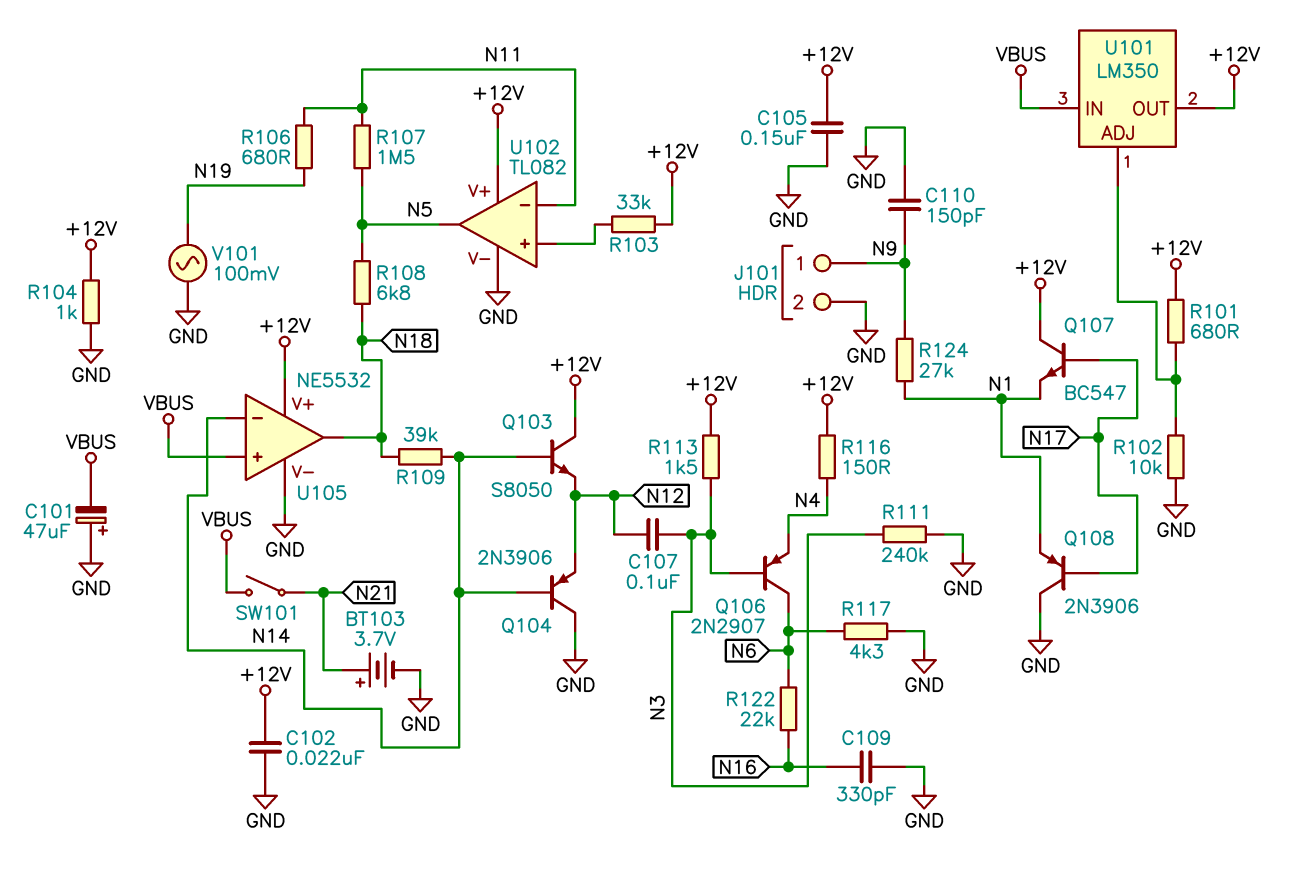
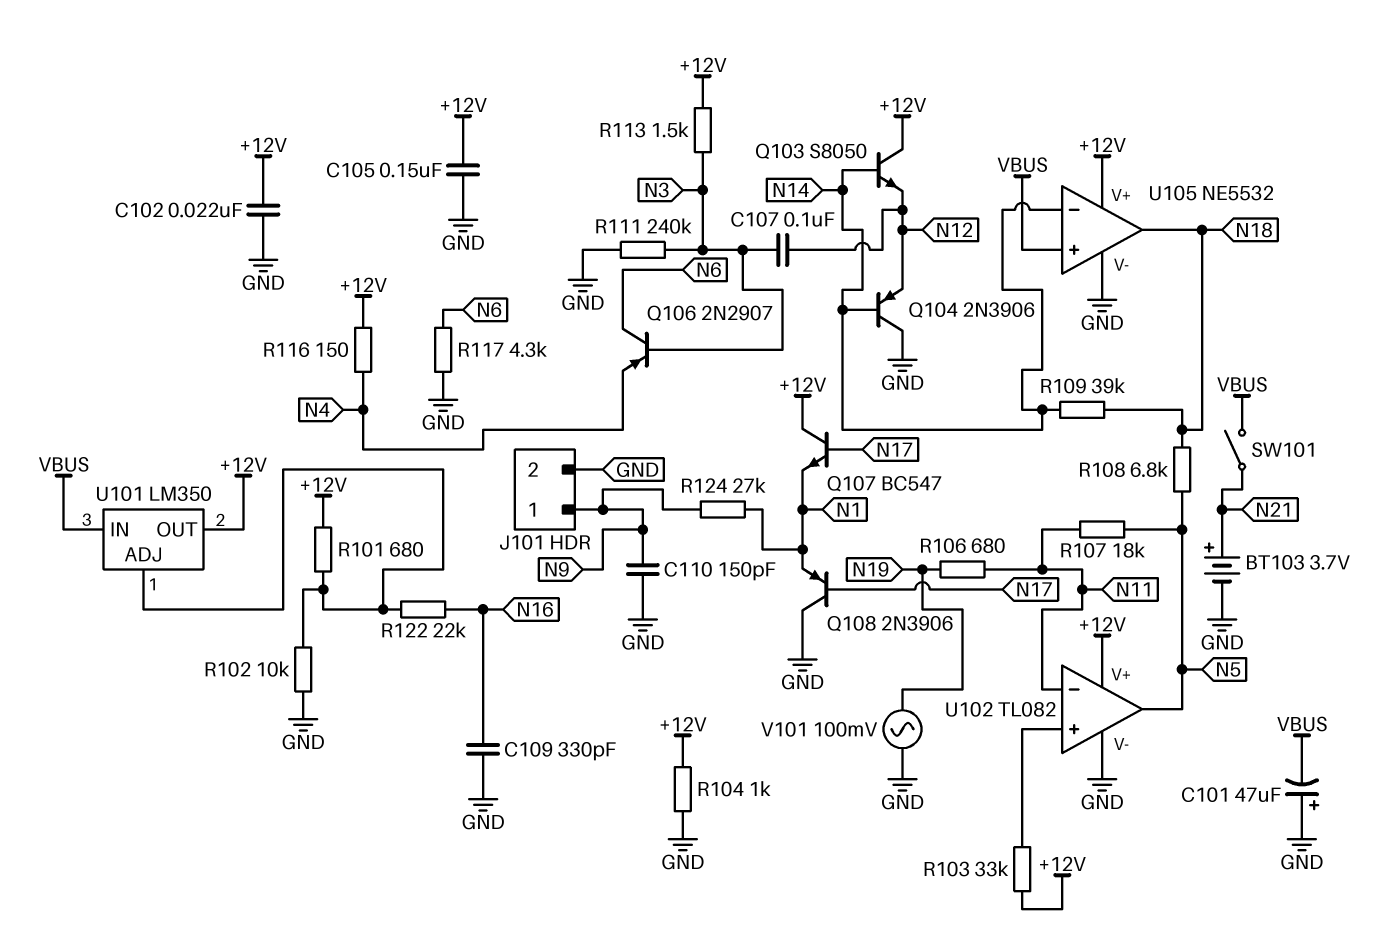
R107: 1.5M (N5, N11) -> 18k (N5, N11)
R122: 22k (N6, N16) -> 22k (N16, U101/ADJ)

